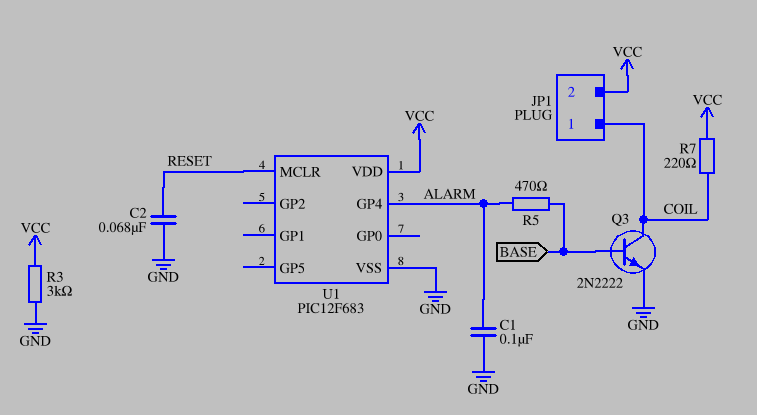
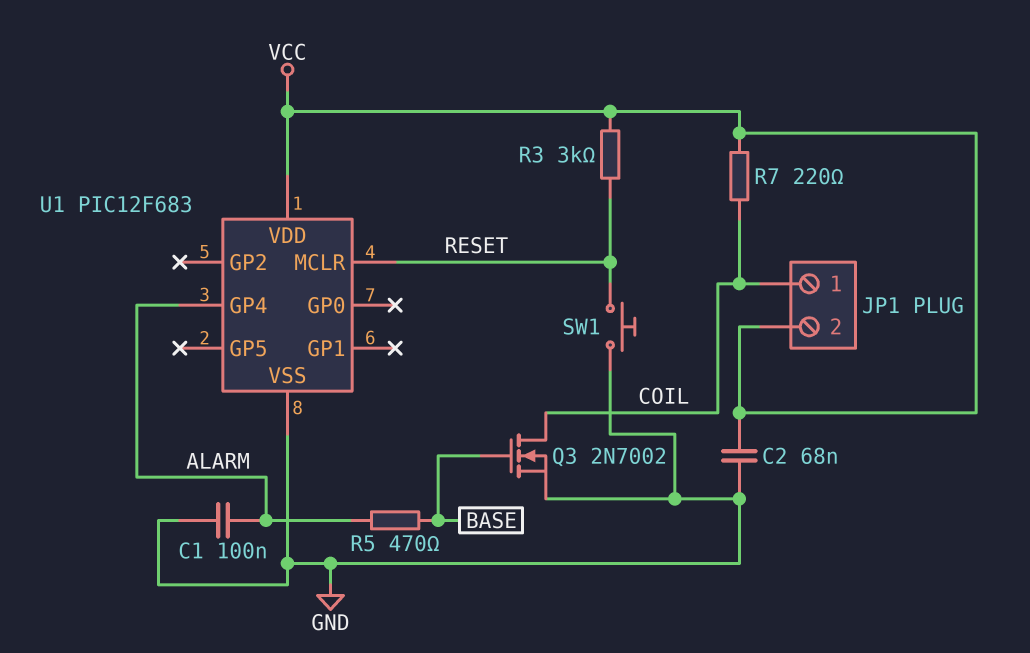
C2: 68nF (GND, RESET) -> 68nF (GND, VCC)
Q3: NPN 2N2222 (B BASE, C COIL, E GND) -> NMOS 2N7002 (G BASE, D COIL, S GND)
R3: 3k (GND, VCC) -> 3k (RESET, VCC)
SW1: none -> button (GND, RESET)

